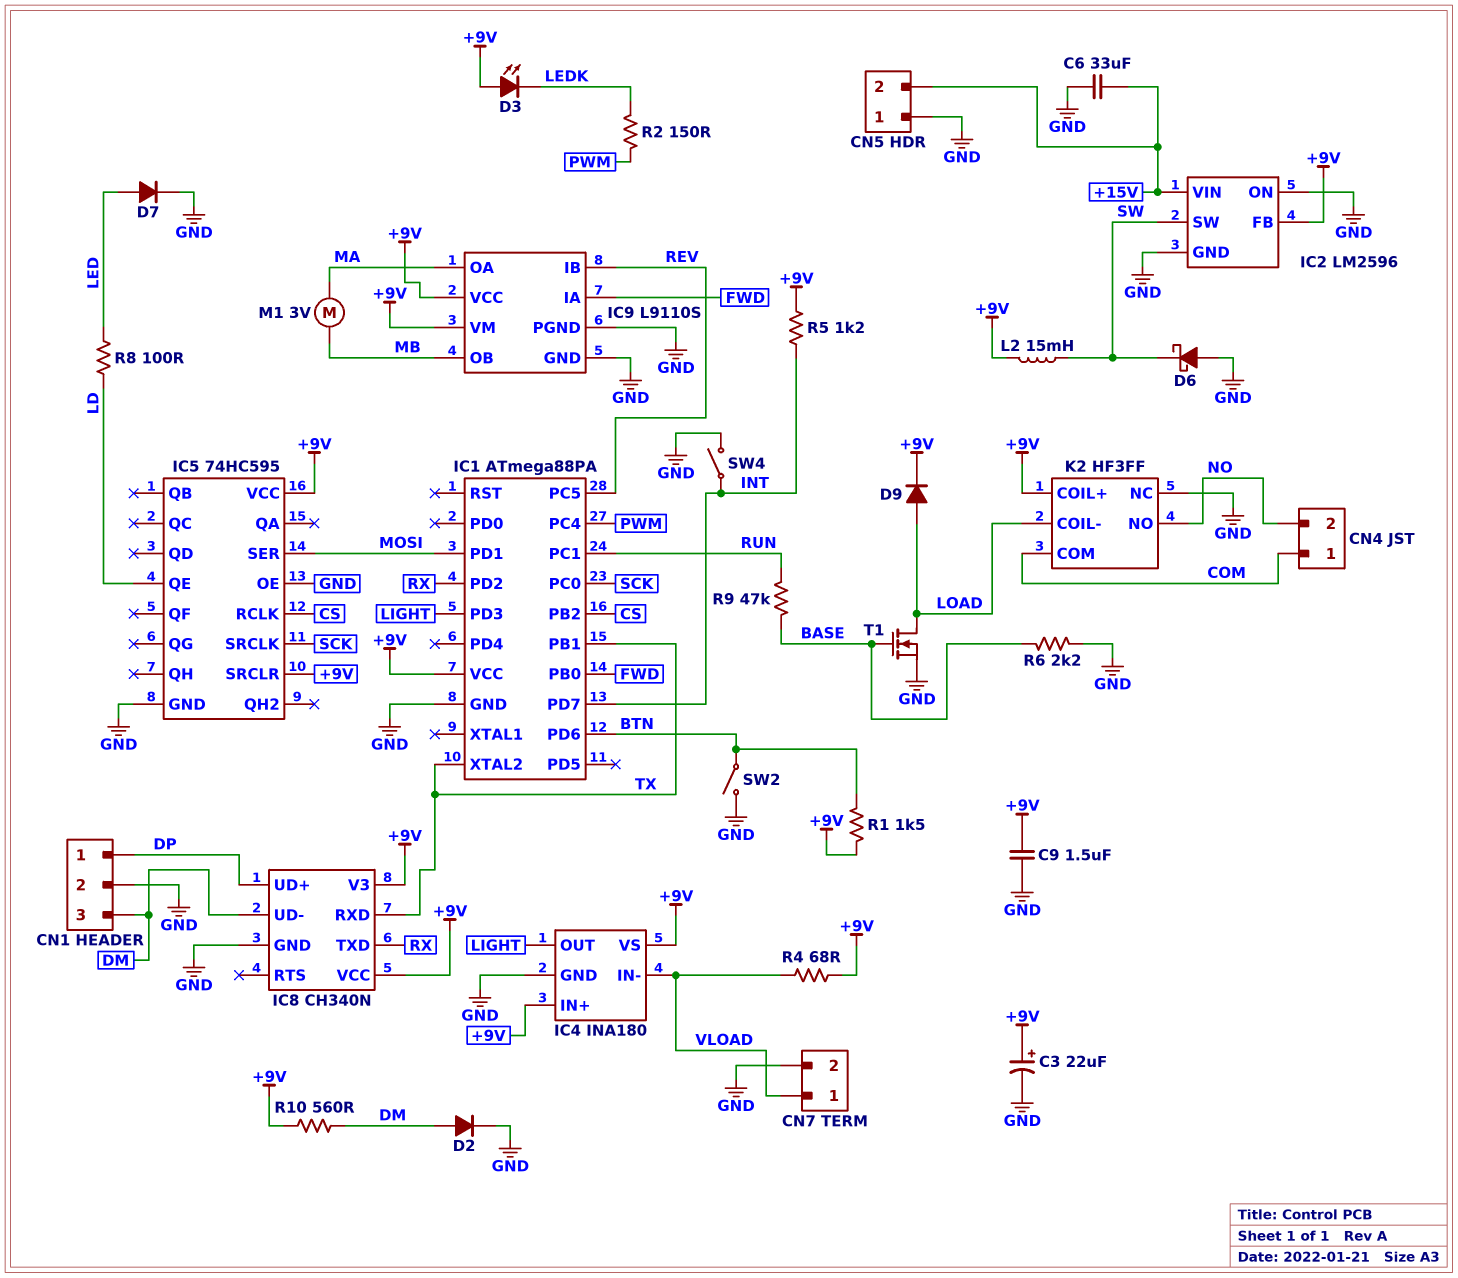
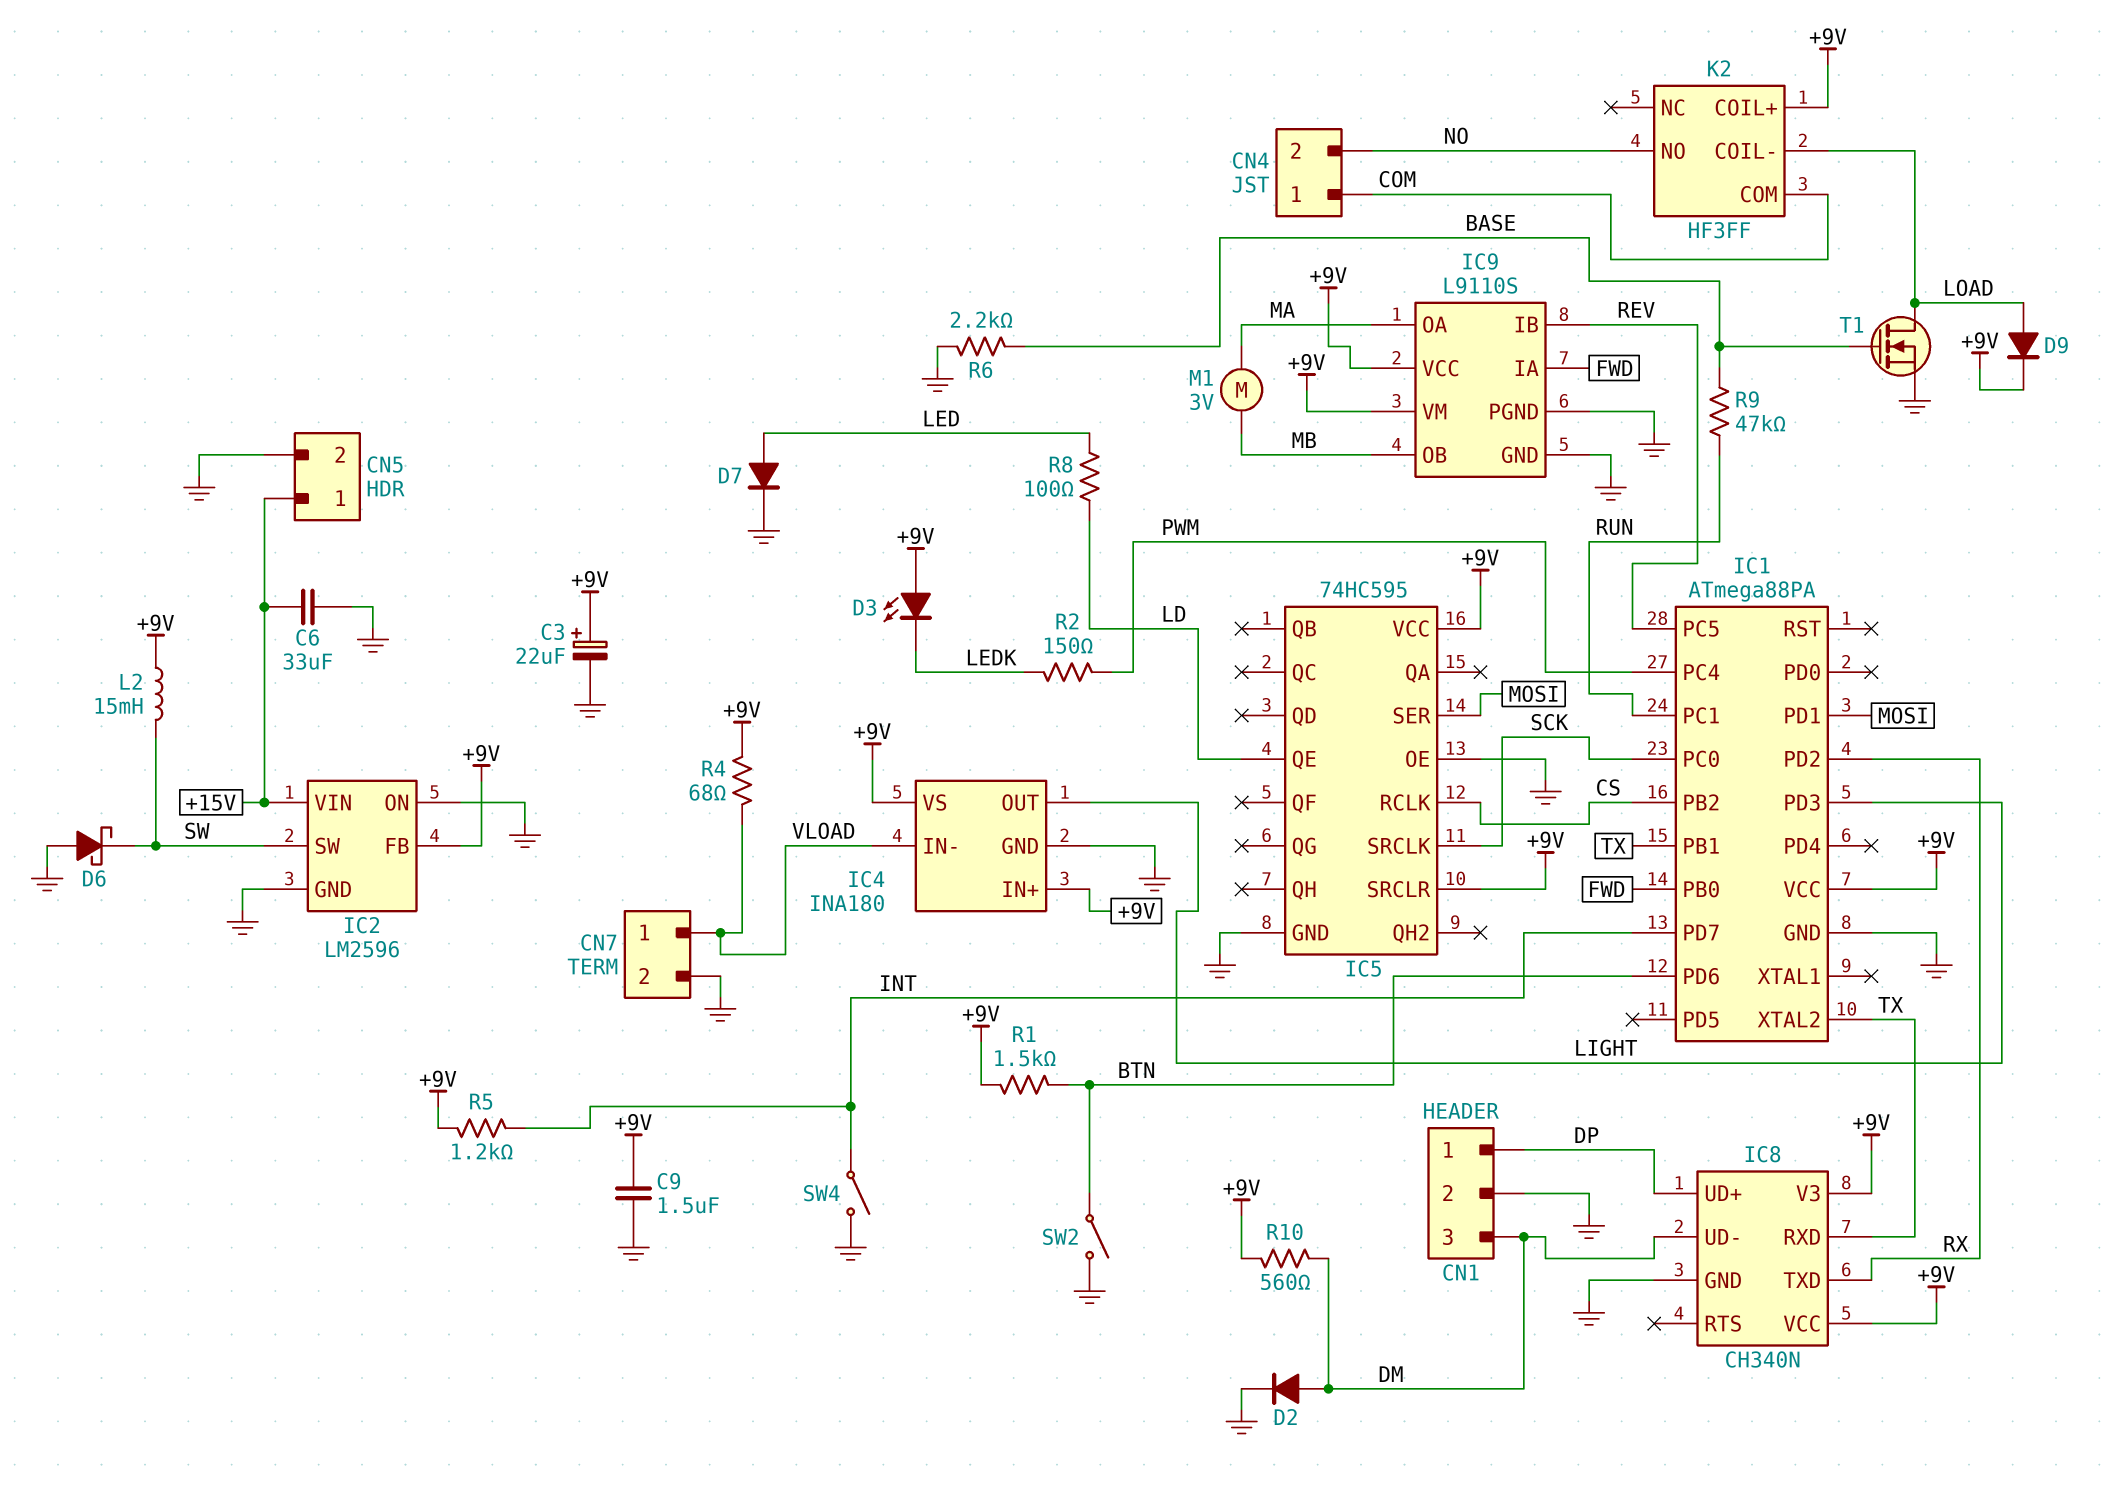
CN5 pin 1: GND -> +15V
CN5 pin 2: +15V -> GND
K2 pin NC: GND -> none

